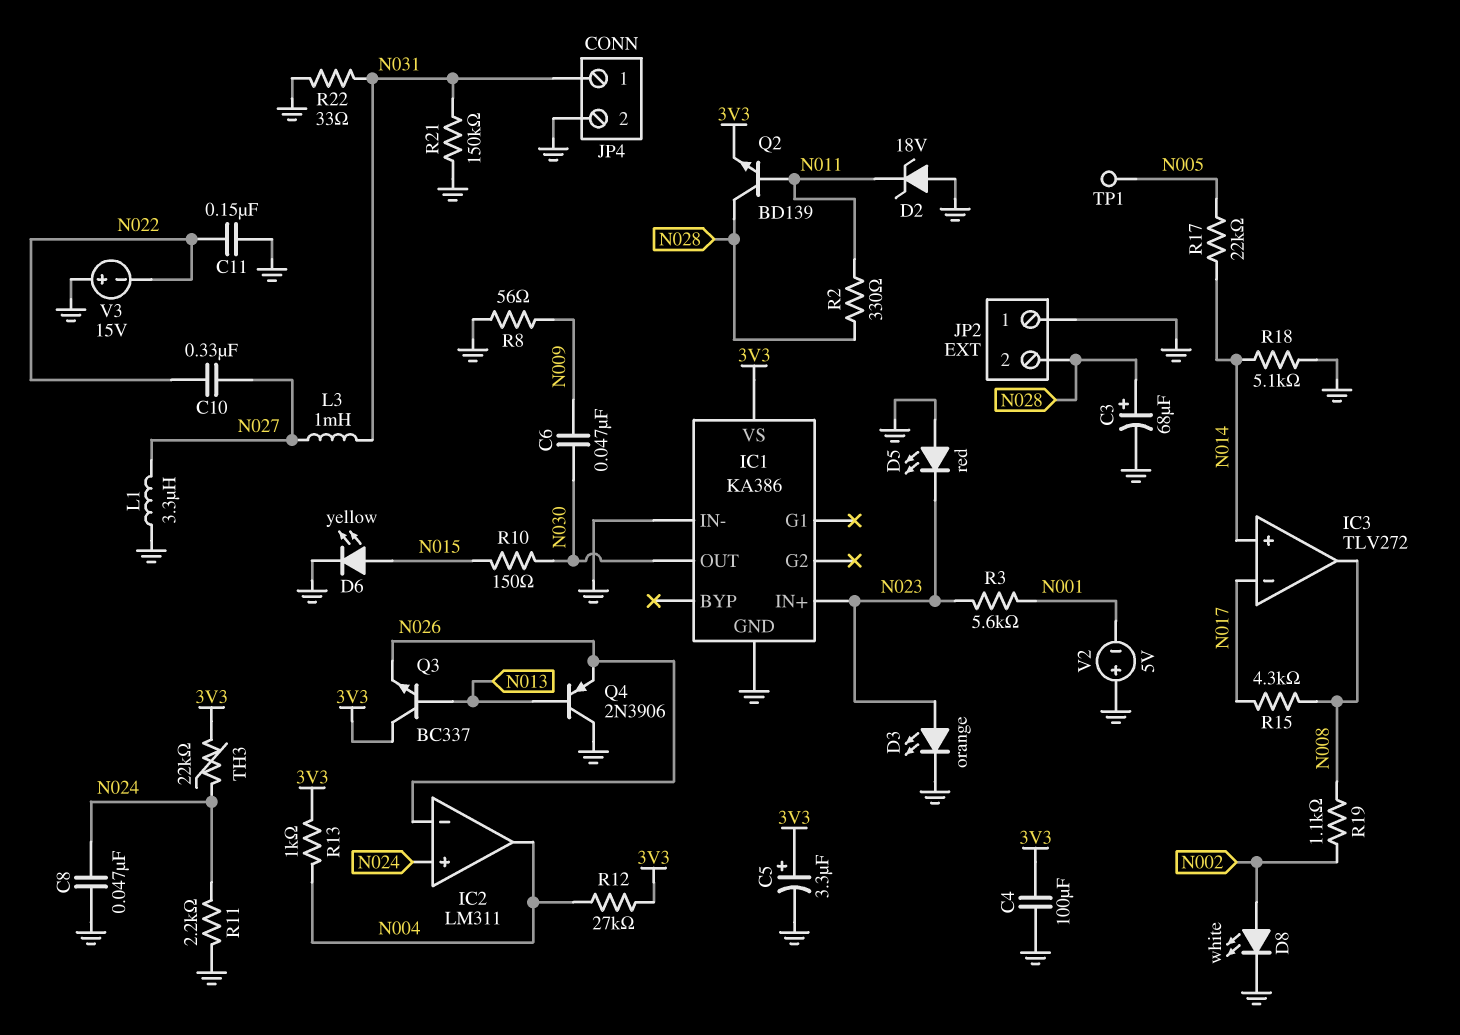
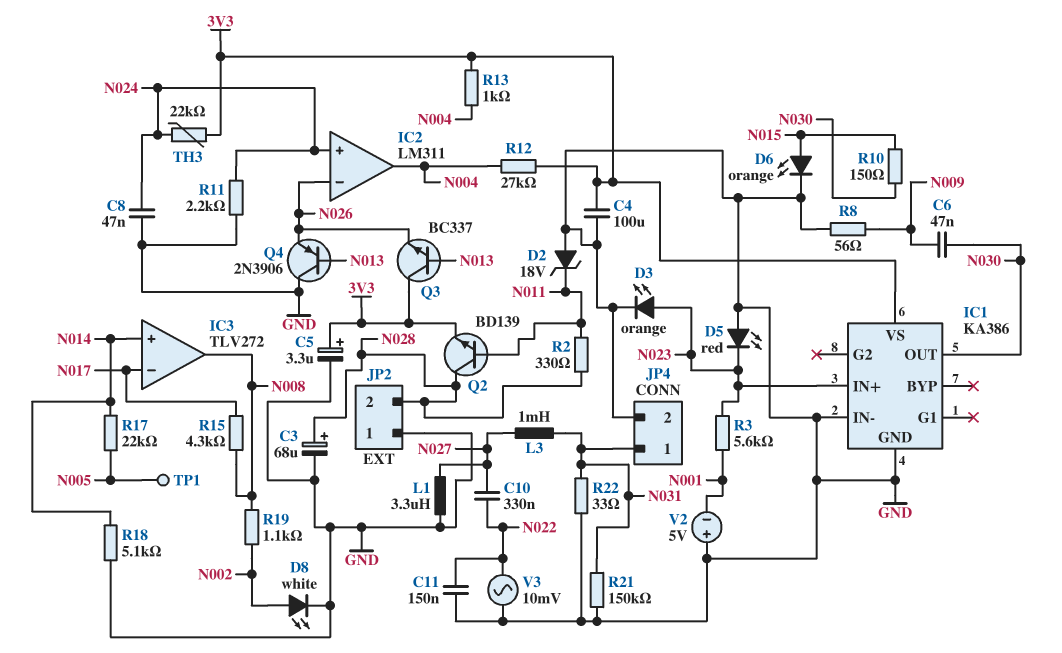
D6: LED yellow (A N015, K GND) -> LED orange (A N015, K GND)
V3: 15V (plus GND, minus N022) -> AC 10mV (GND, N022)

